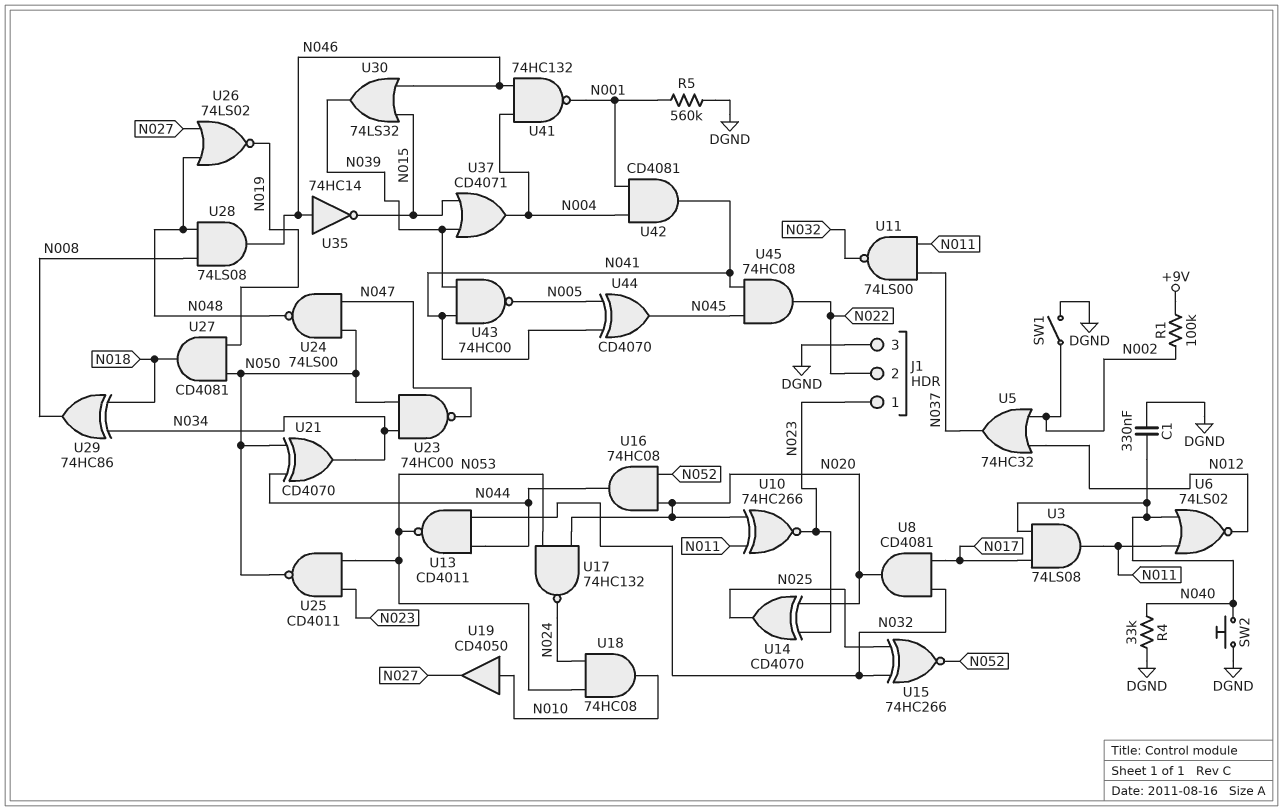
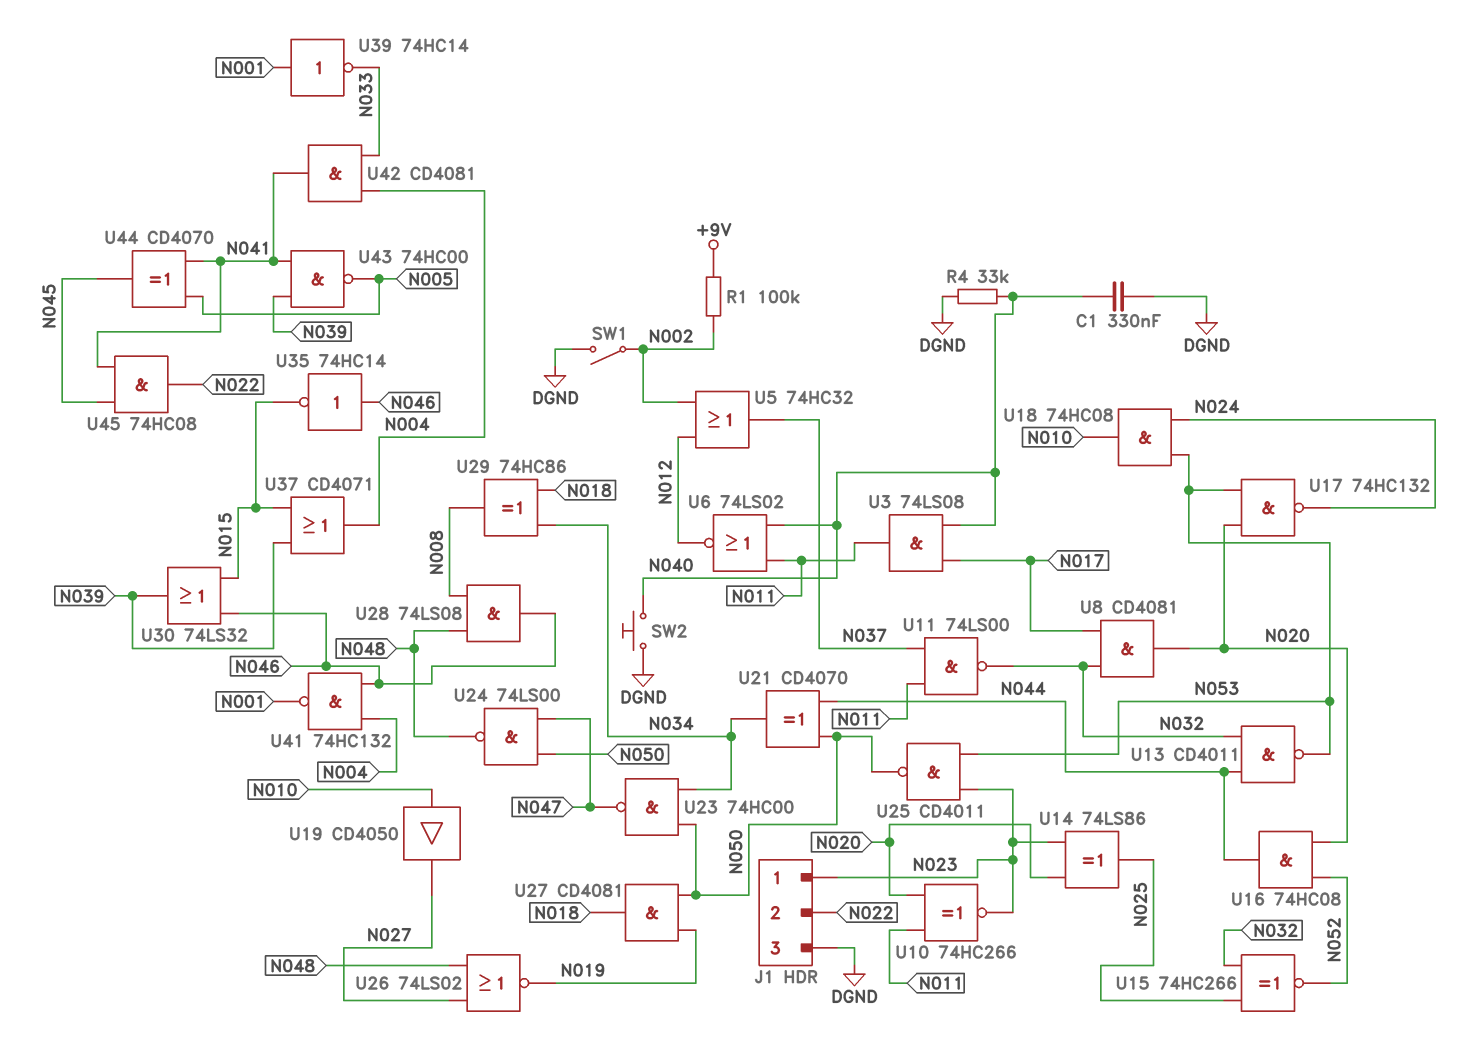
R5: 560k (DGND, N001) -> none
U14: XOR CD4070 (in N020, in N023, out N025) -> XOR 74LS86 (in N020, in N023, out N025)
U39: none -> NOT 74HC14 (in N001, out N033)
U42: AND CD4081 (in N001, in N004, out N041) -> AND CD4081 (in N004, in N033, out N041)

